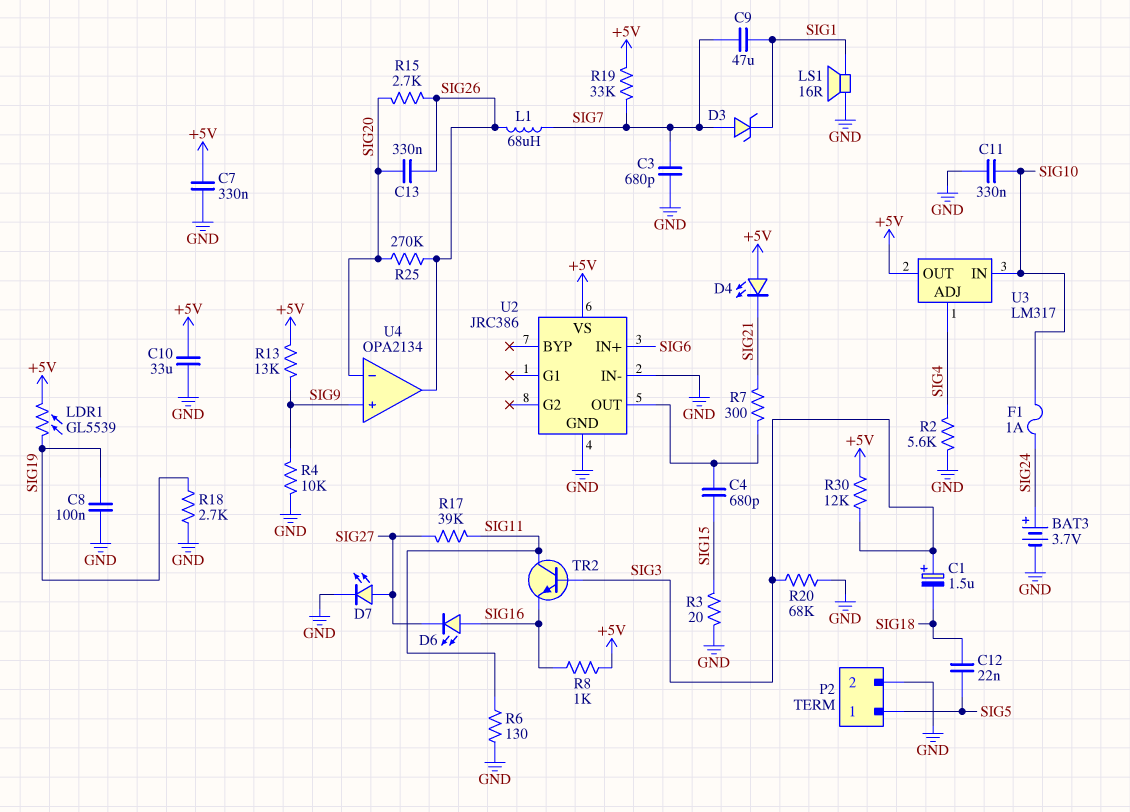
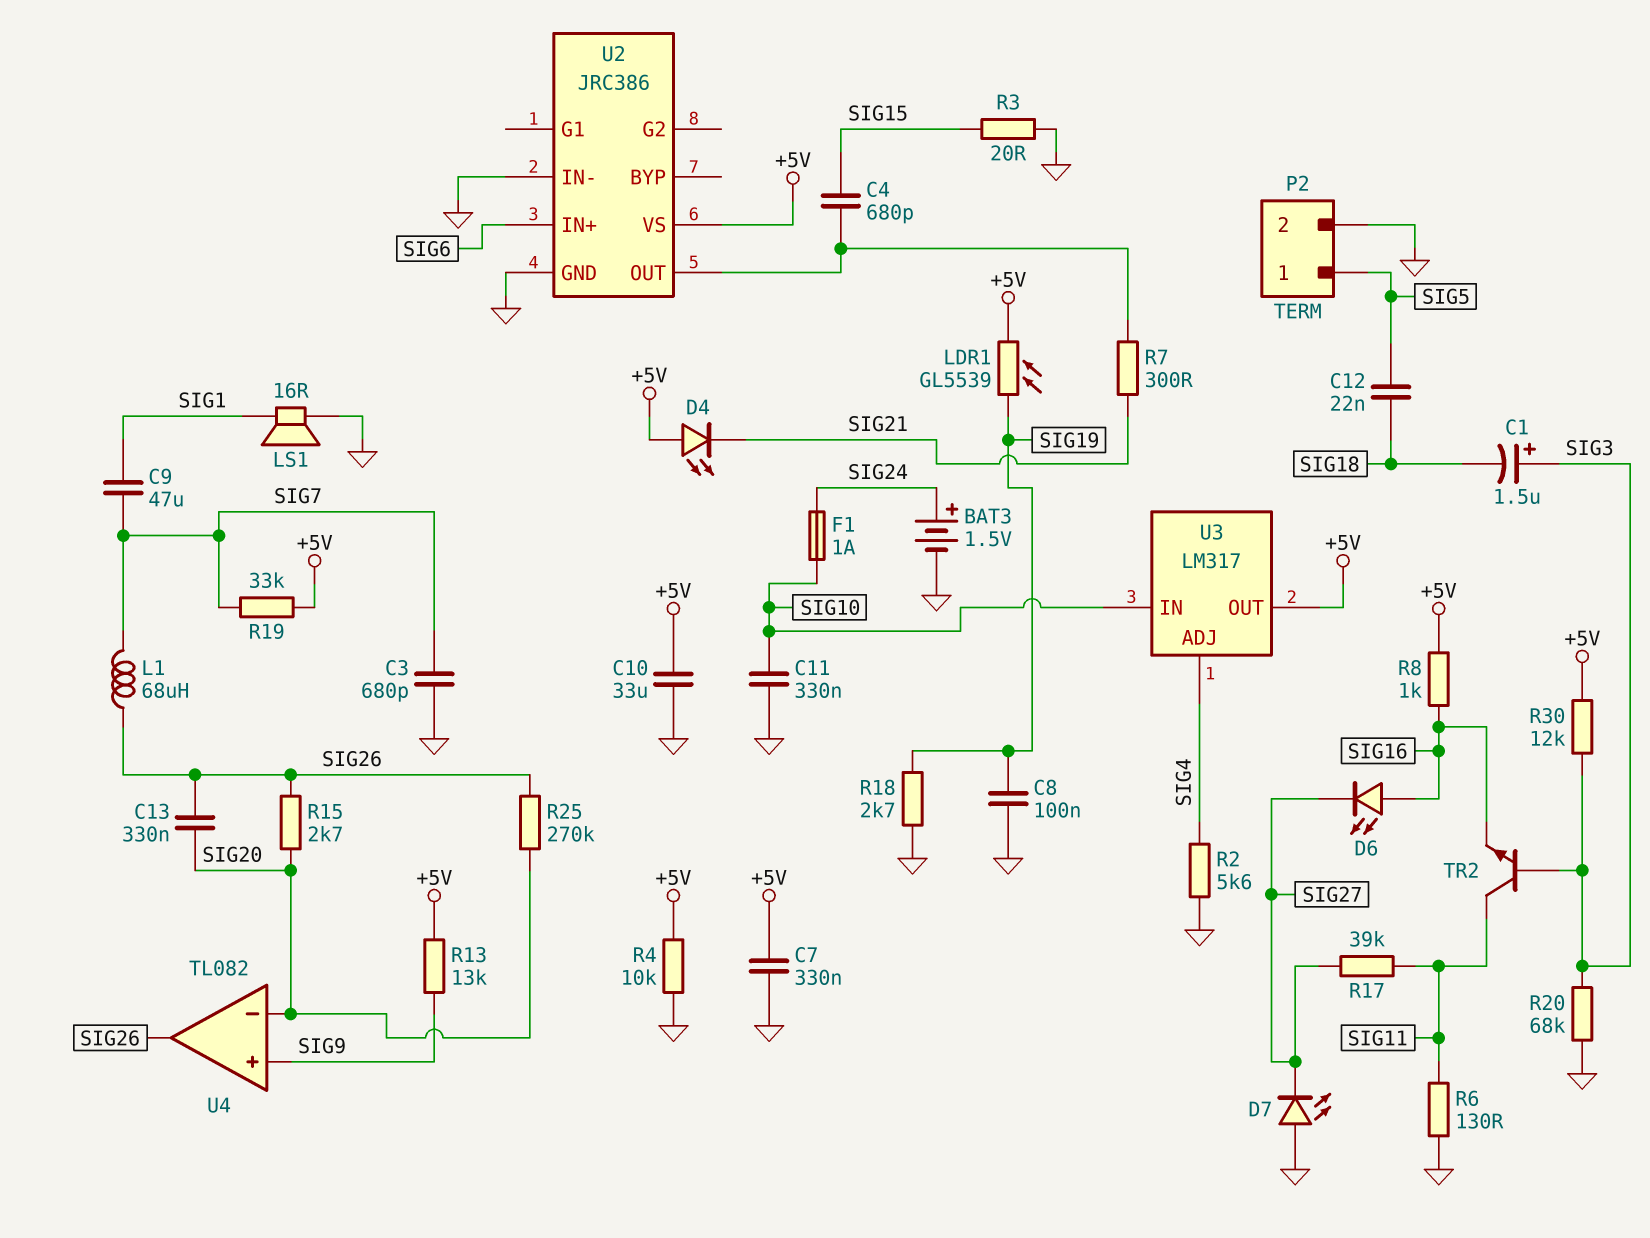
BAT3: 3.7V (plus SIG24, minus GND) -> 1.5V (plus SIG24, minus GND)
D3: zener (A SIG7, K SIG1) -> none
D7: LED (A SIG27, K GND) -> LED (A GND, K SIG27)
R4: 10k (GND, SIG9) -> 10k (+5V, GND)
U4: OPA2134 -> TL082

